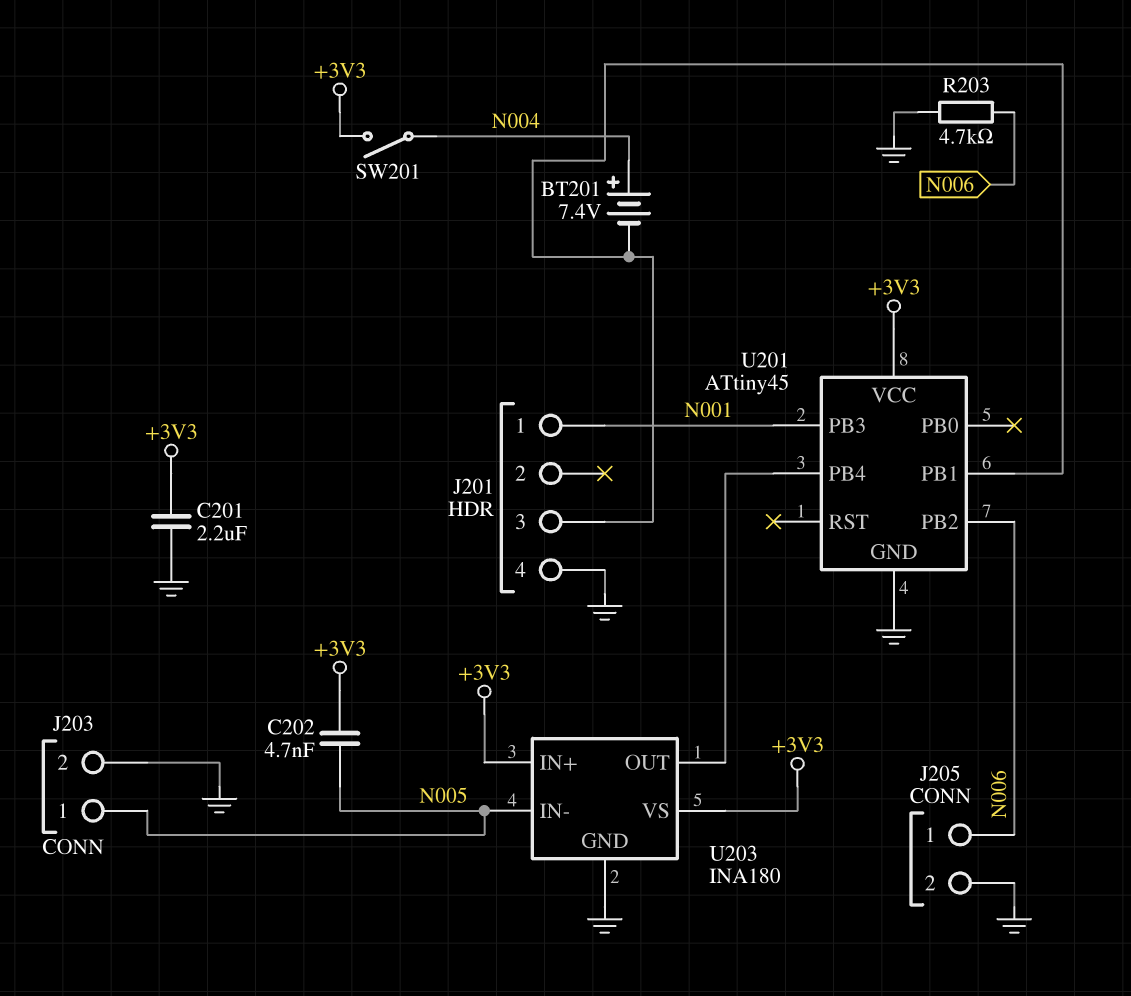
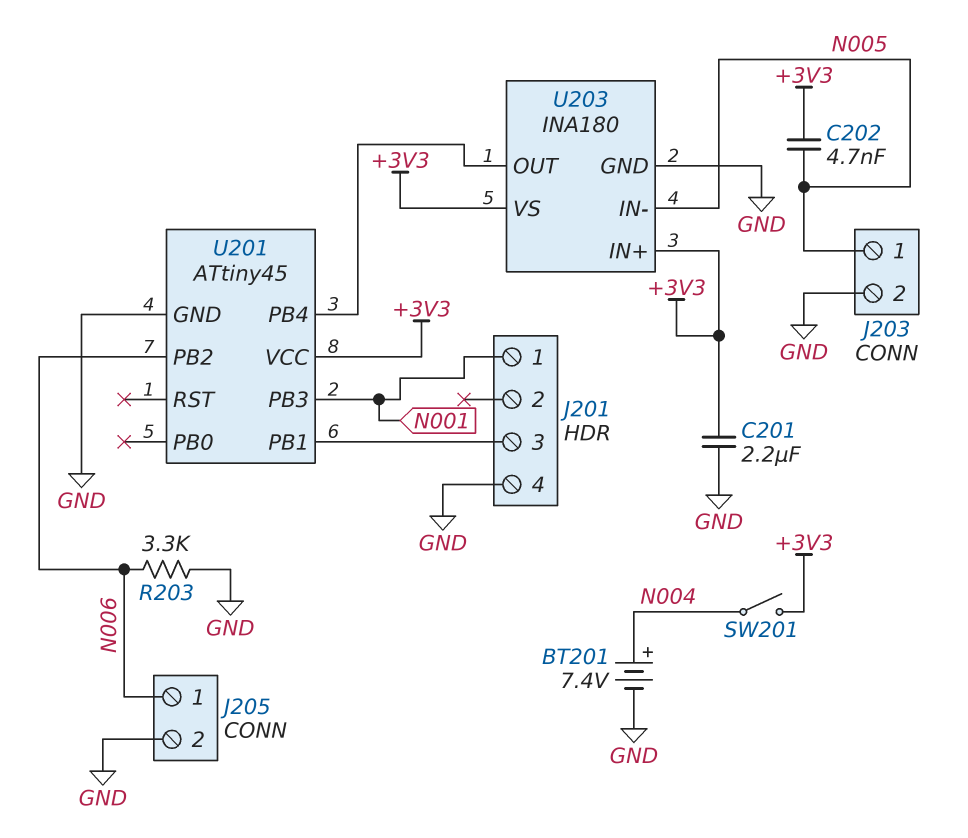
BT201: 7.4V (plus N004, minus J201/3) -> 7.4V (plus N004, minus GND)
R203: 4.7k (GND, N006) -> 3.3k (GND, N006)

